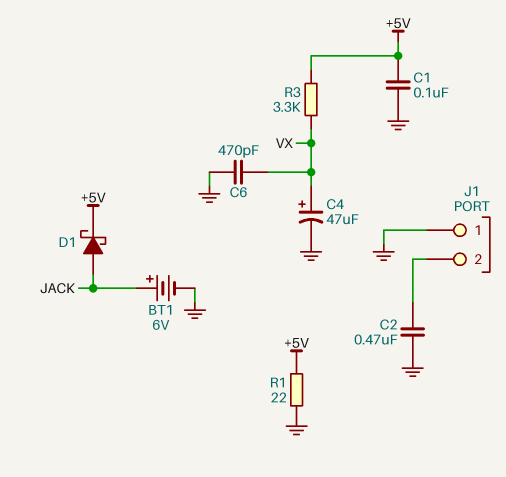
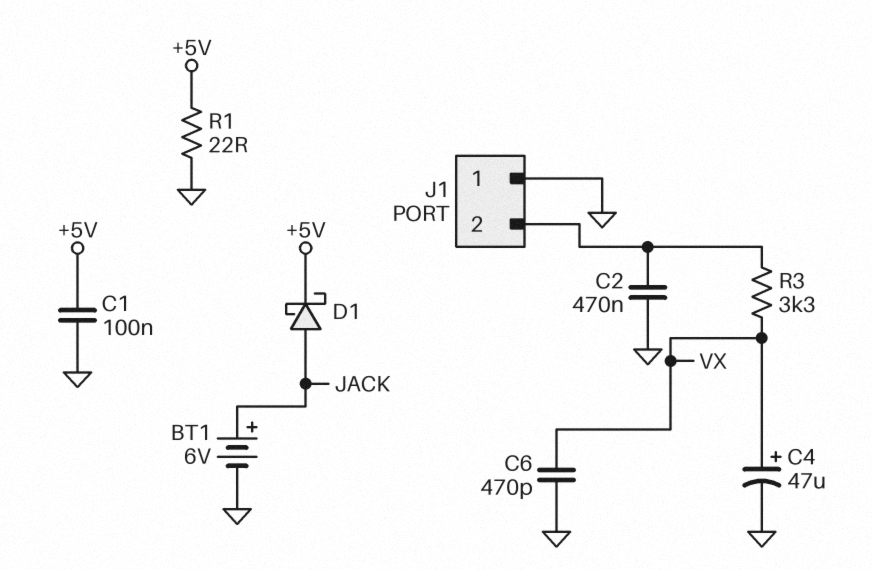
R3: 3.3k (+5V, VX) -> 3.3k (J1/2, VX)

